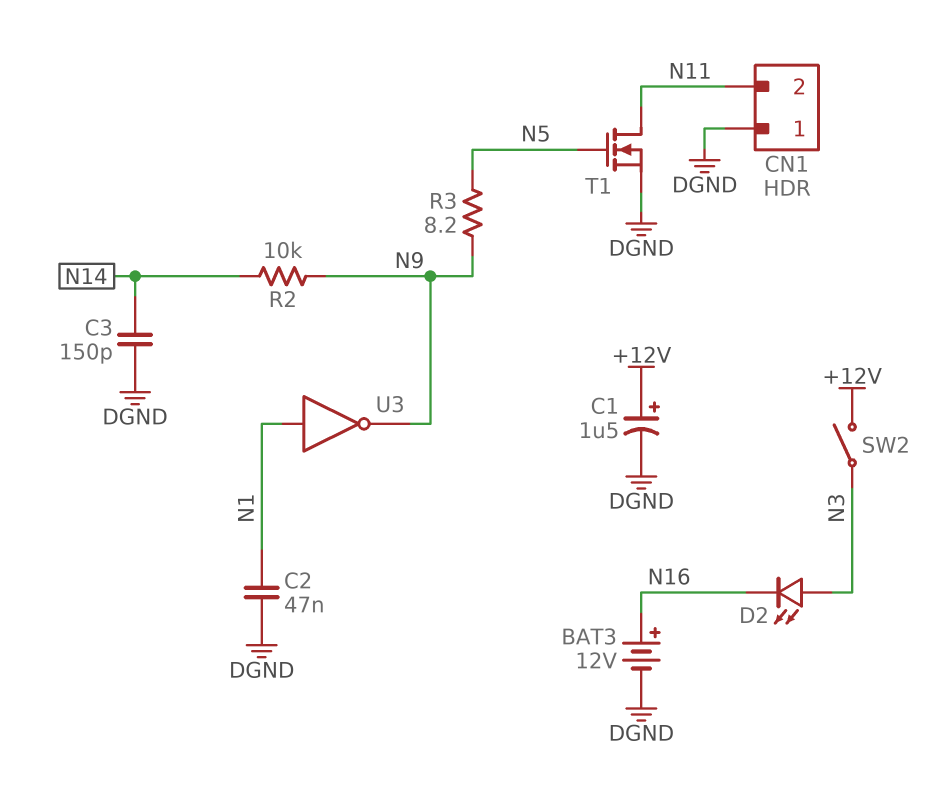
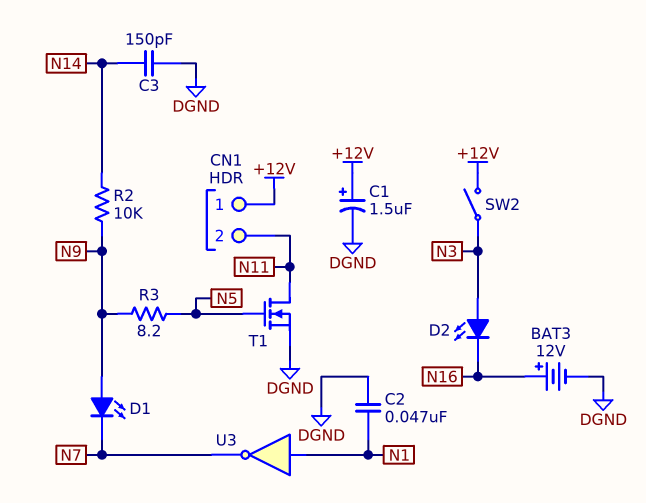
CN1 pin 1: DGND -> +12V
D1: none -> LED (A N9, K N7)
U3: NOT (in N1, out N9) -> NOT (in N1, out N7)

